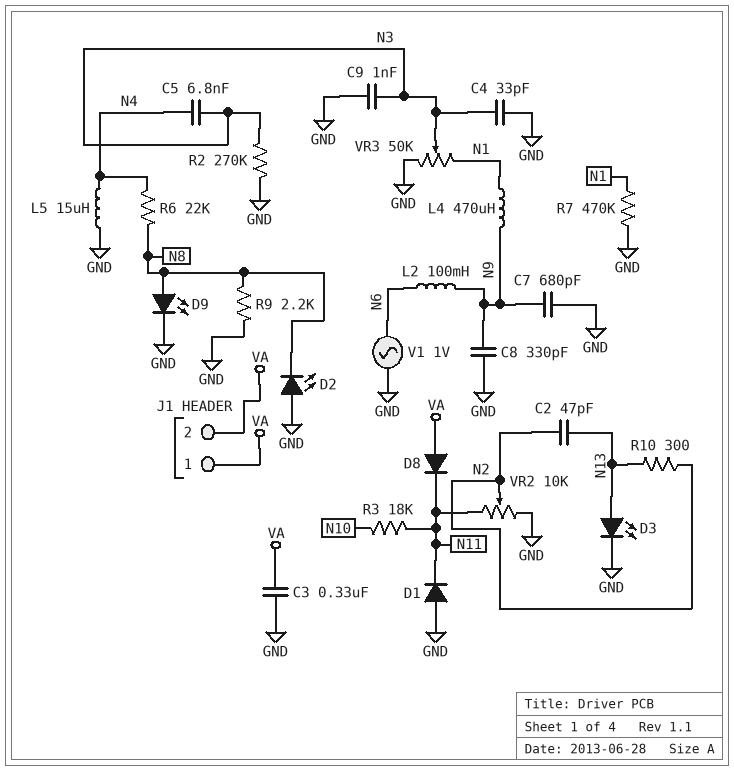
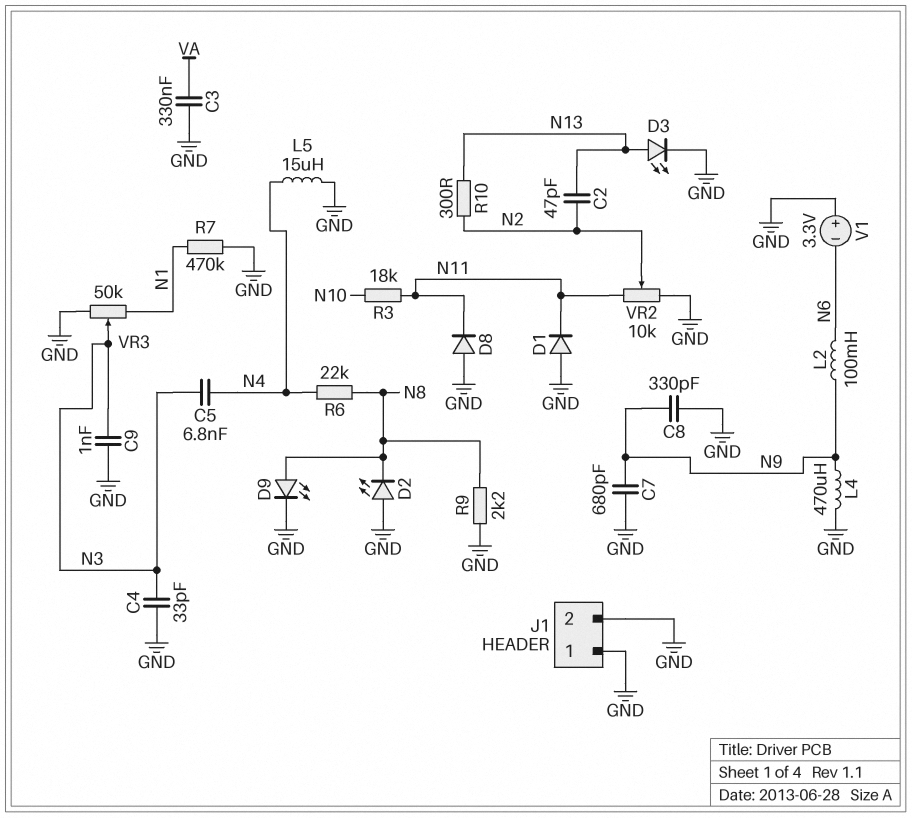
D8: diode (A VA, K N11) -> diode (A GND, K N11)
J1 pin 1: VA -> GND
J1 pin 2: VA -> GND
L4: 470uH (N1, N9) -> 470uH (GND, N9)
R2: 270k (GND, N3) -> none
V1: AC 1V (GND, N6) -> 3.3V (plus GND, minus N6)

